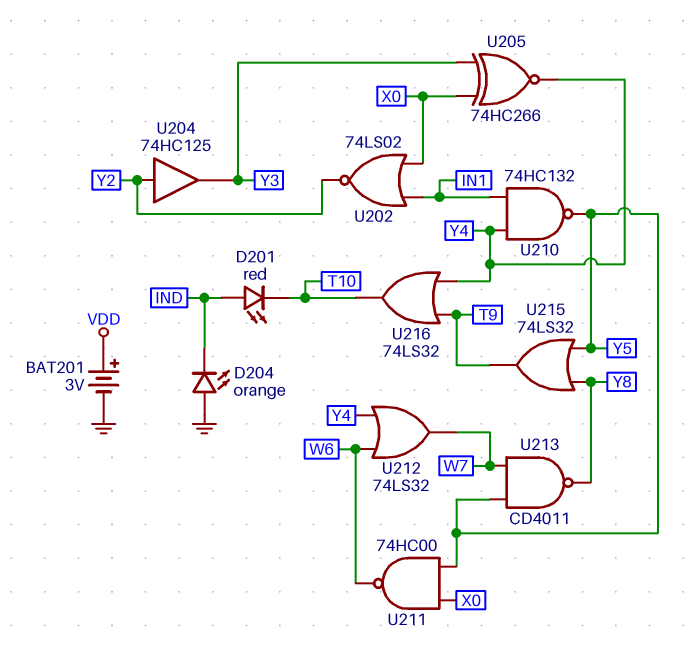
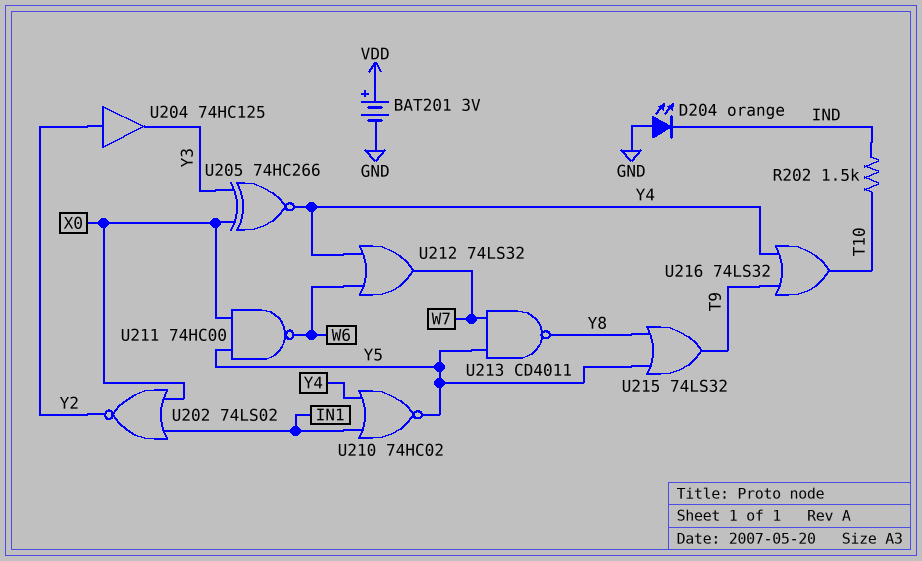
D201: LED red (A IND, K T10) -> none
R202: none -> 1.5k (IND, T10)
U210: NAND 74HC132 (in IN1, in Y4, out Y5) -> NOR 74HC02 (in IN1, in Y4, out Y5)

